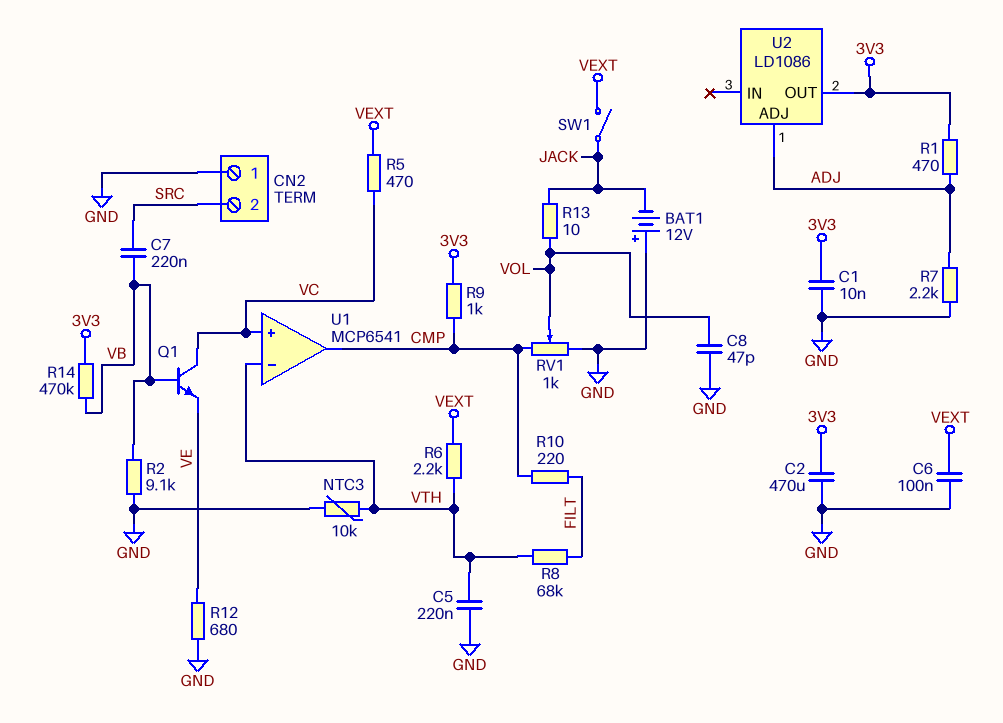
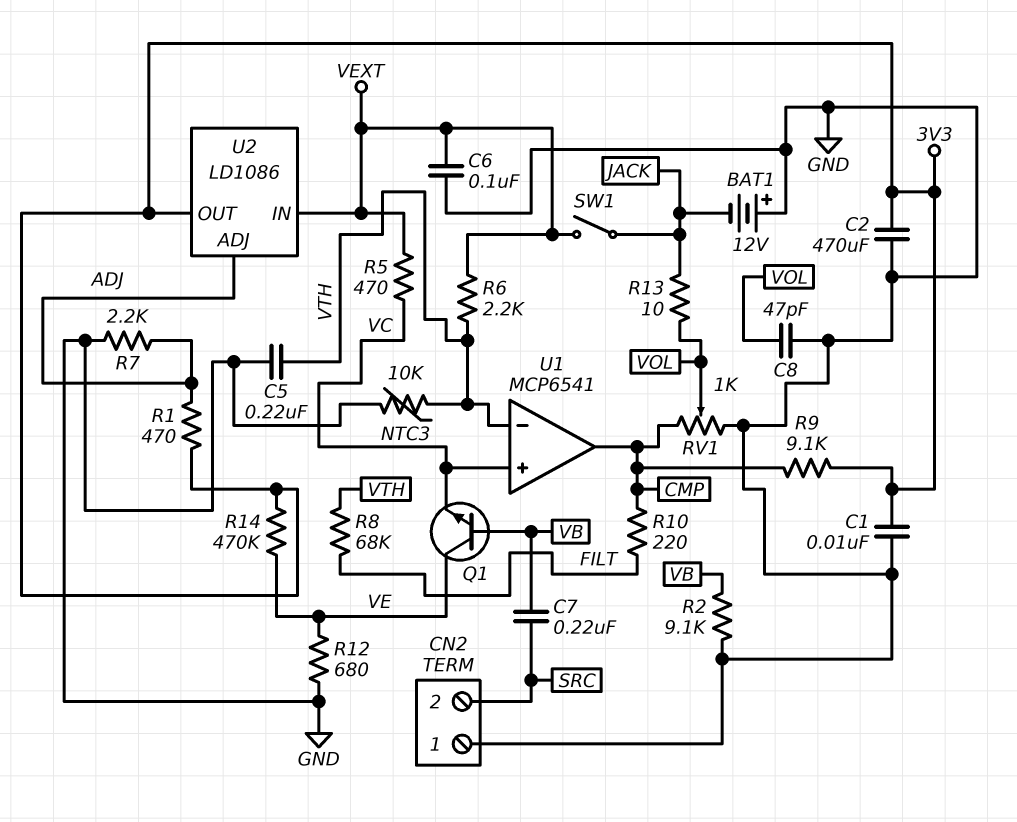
Q1: NPN (B VB, C VC, E VE) -> NPN (B VB, C VE, E VC)
R9: 1k (3V3, CMP) -> 9.1k (3V3, CMP)
R14: 470k (3V3, VB) -> 470k (3V3, VE)
U2 pin IN: none -> VEXT

